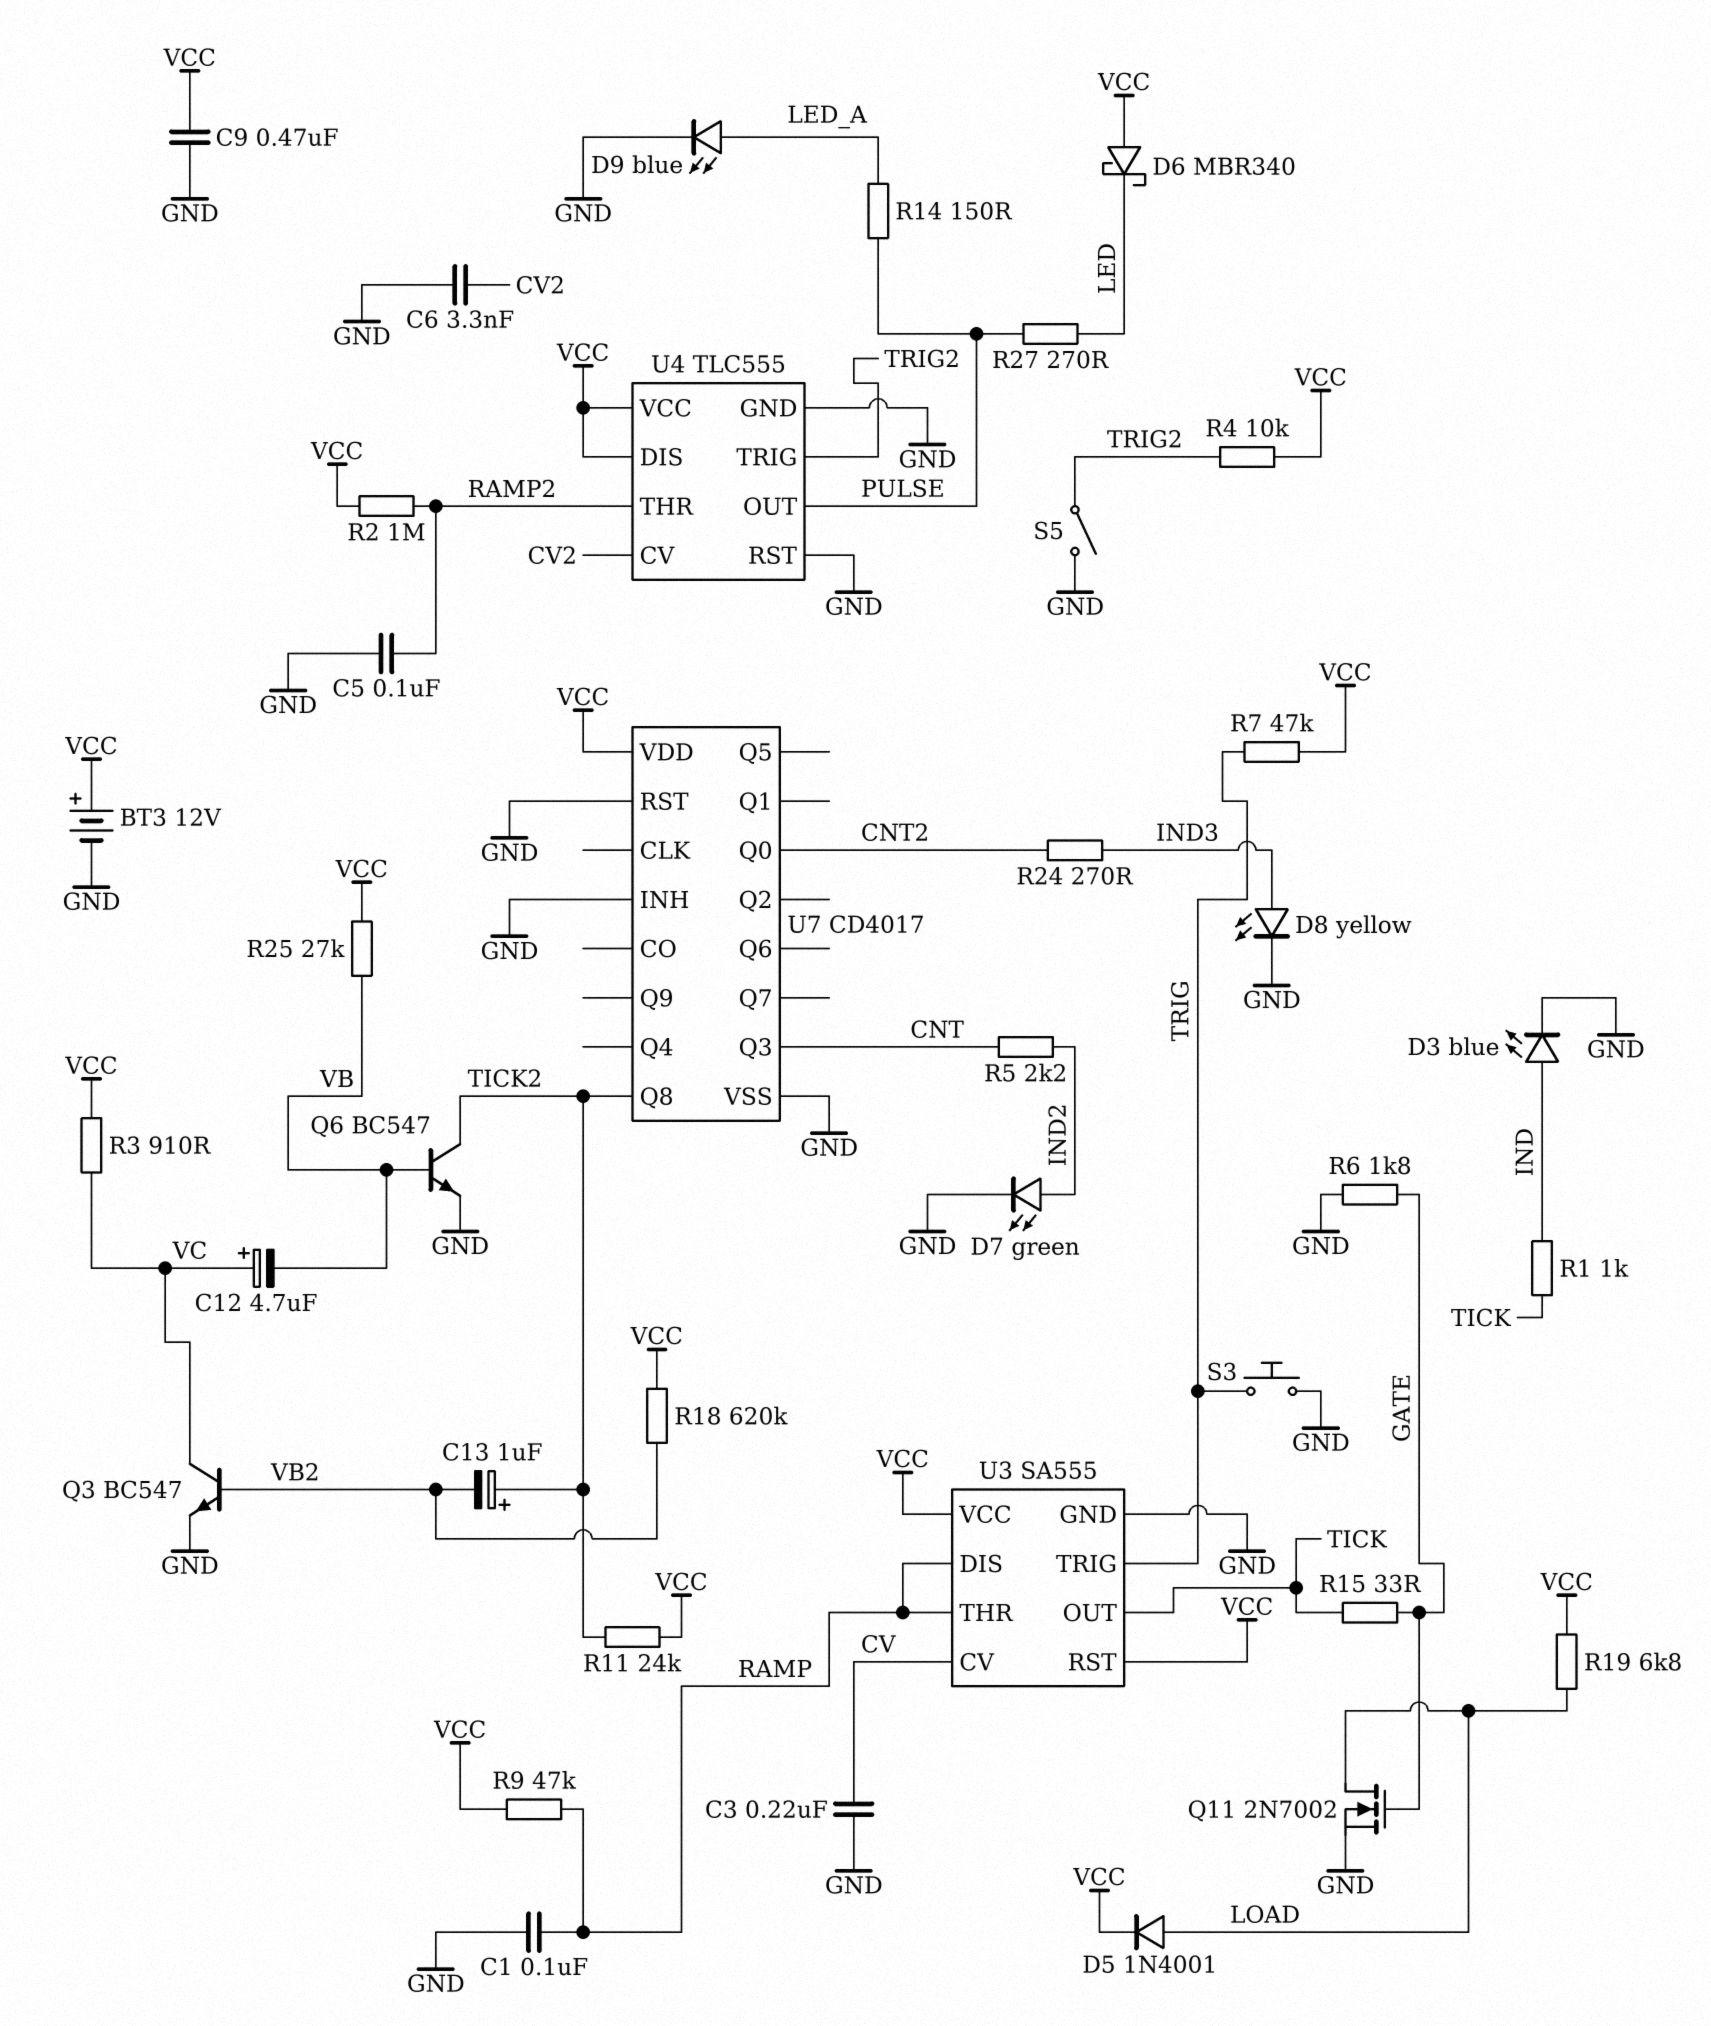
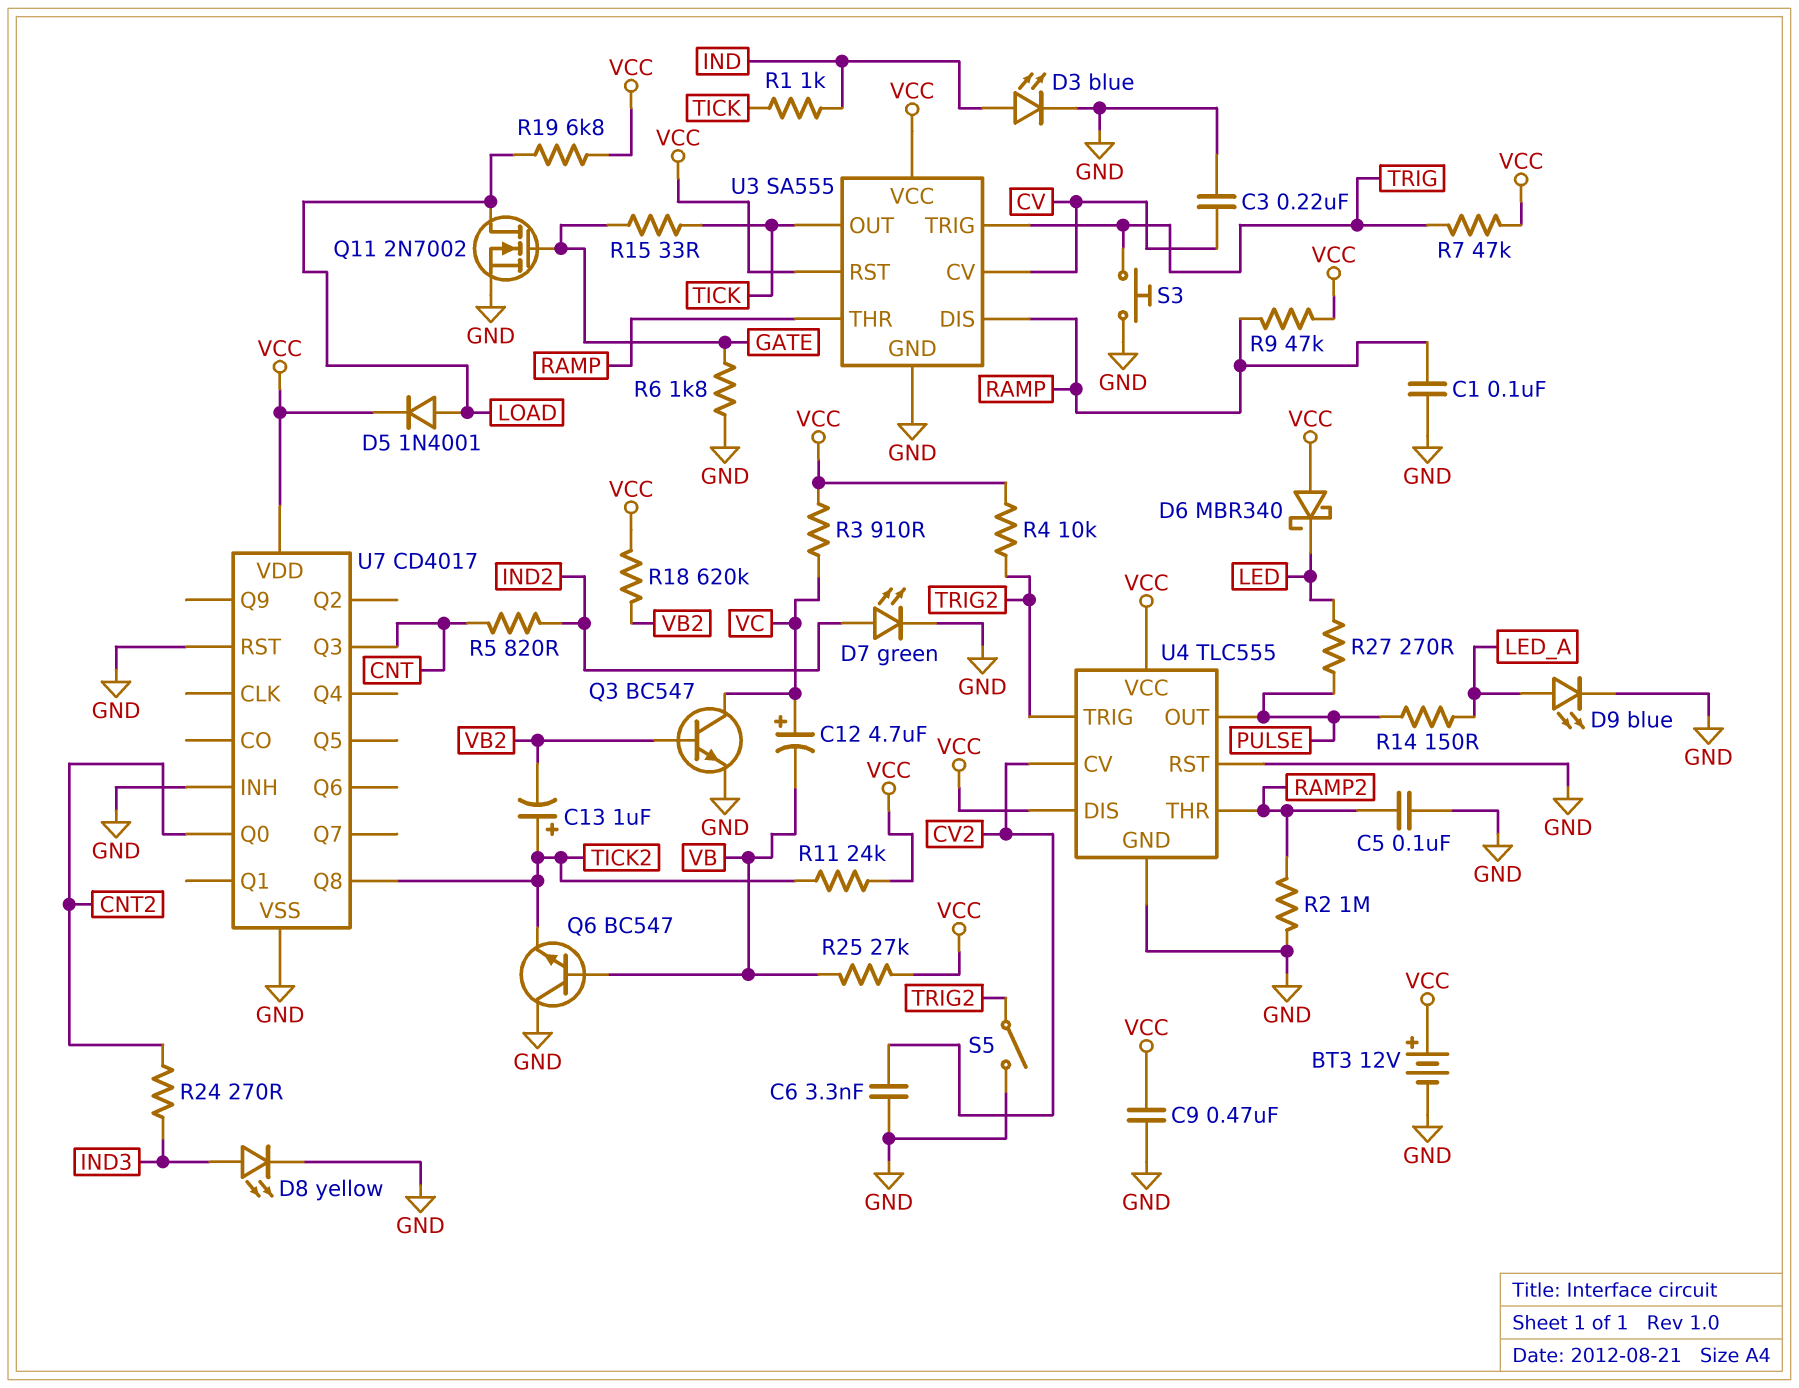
Q6: NPN BC547 (B VB, C TICK2, E GND) -> NPN BC547 (B VB, C GND, E TICK2)
R2: 1M (RAMP2, VCC) -> 1M (GND, RAMP2)
R5: 2.2k (CNT, IND2) -> 820 (CNT, IND2)

